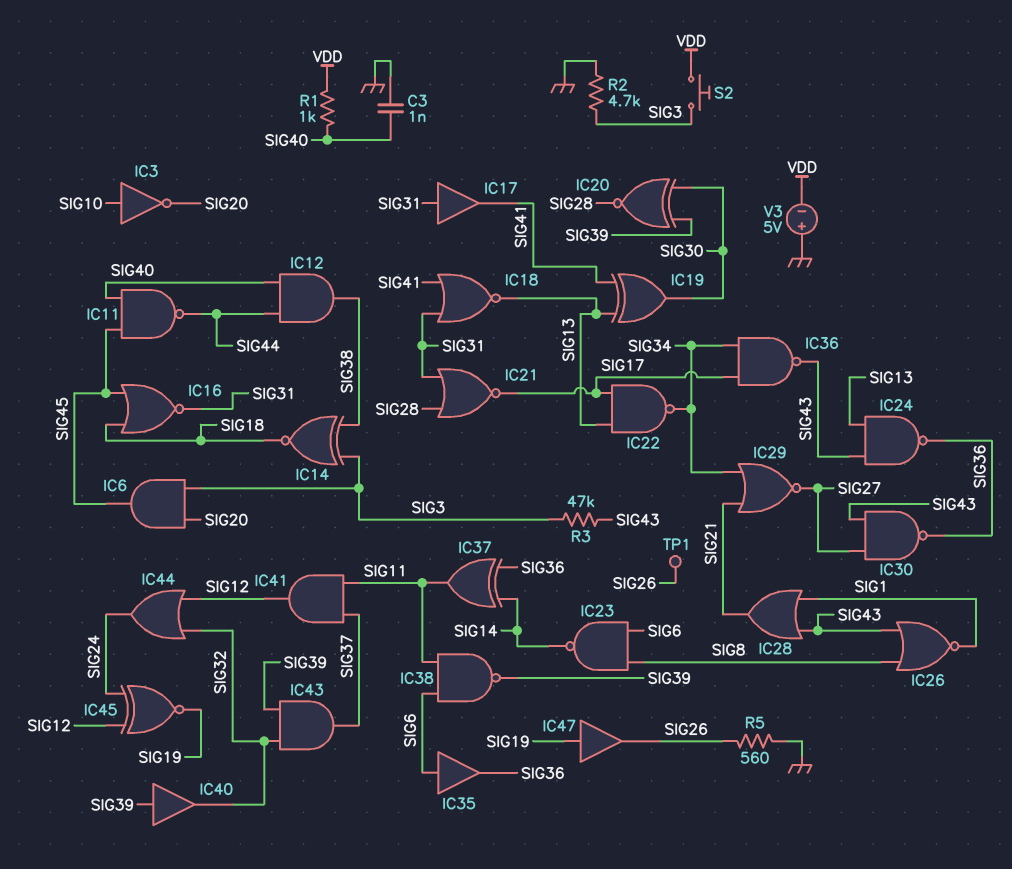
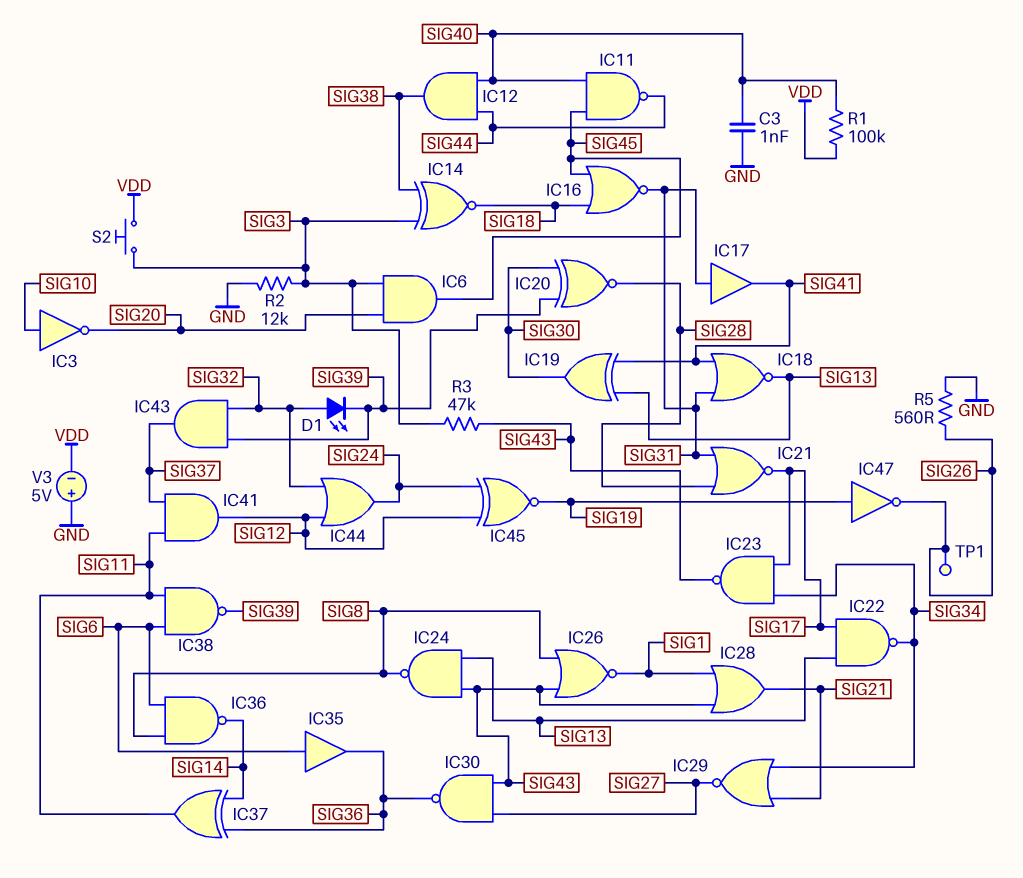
D1: none -> LED (A SIG32, K SIG39)
IC23: NAND (in SIG6, in SIG8, out SIG14) -> NAND (in SIG17, in SIG34, out SIG43)
IC24: NAND (in SIG13, in SIG43, out SIG36) -> NAND (in SIG13, in SIG43, out SIG8)
IC36: NAND (in SIG17, in SIG34, out SIG43) -> NAND (in SIG6, in SIG8, out SIG14)
IC40: buffer (in SIG39, out SIG32) -> none
IC47: buffer (in SIG19, out SIG26) -> NOT (in SIG19, out SIG26)
R1: 1k (SIG40, VDD) -> 100k (SIG40, VDD)
R2: 4.7k (GND, SIG3) -> 12k (GND, SIG3)

